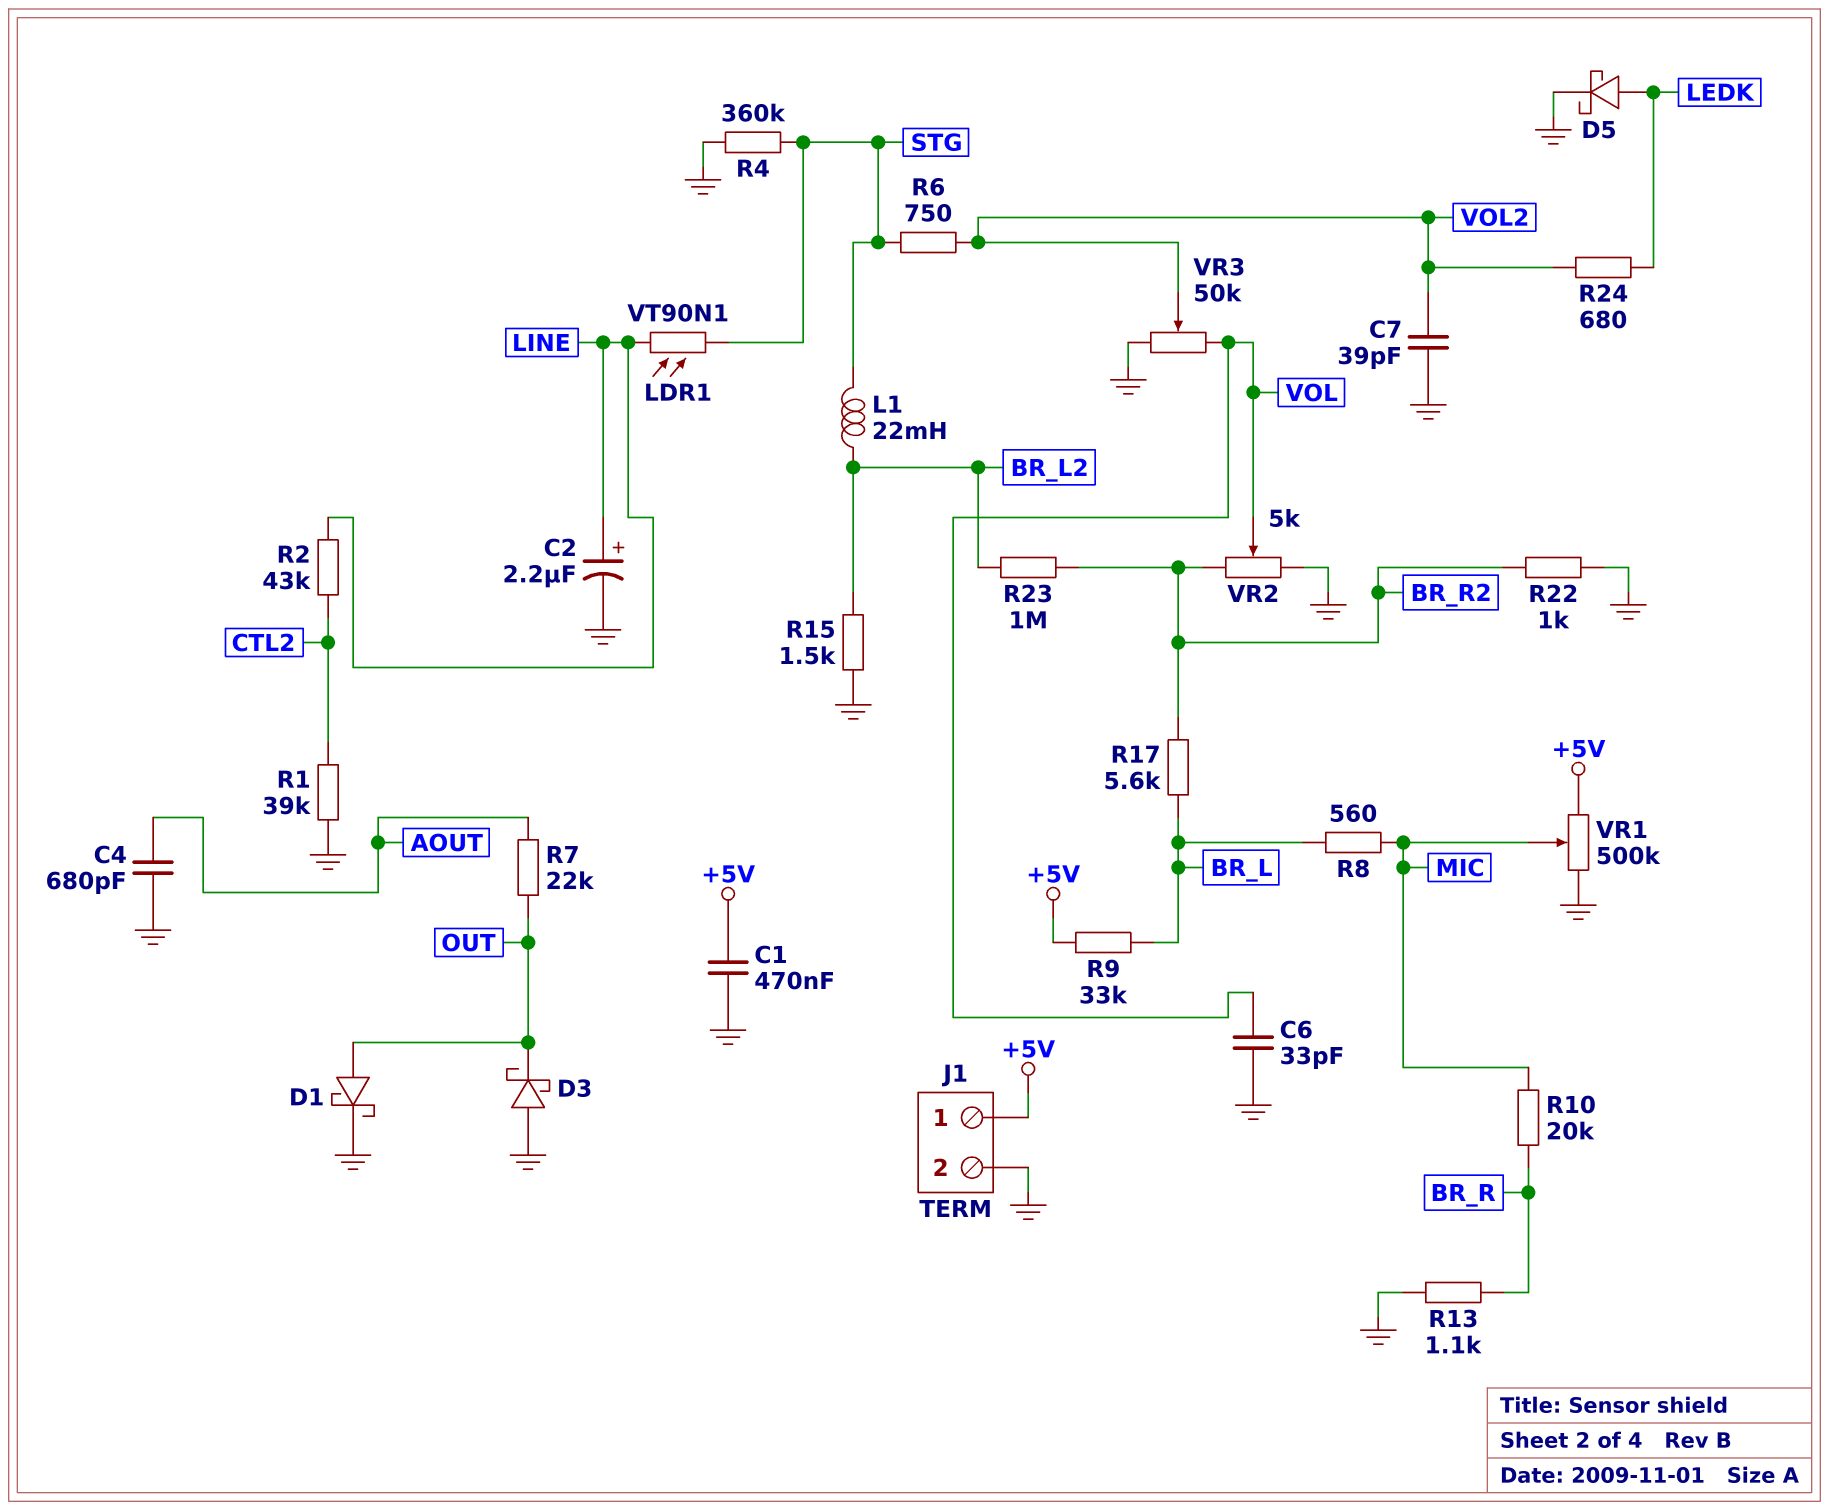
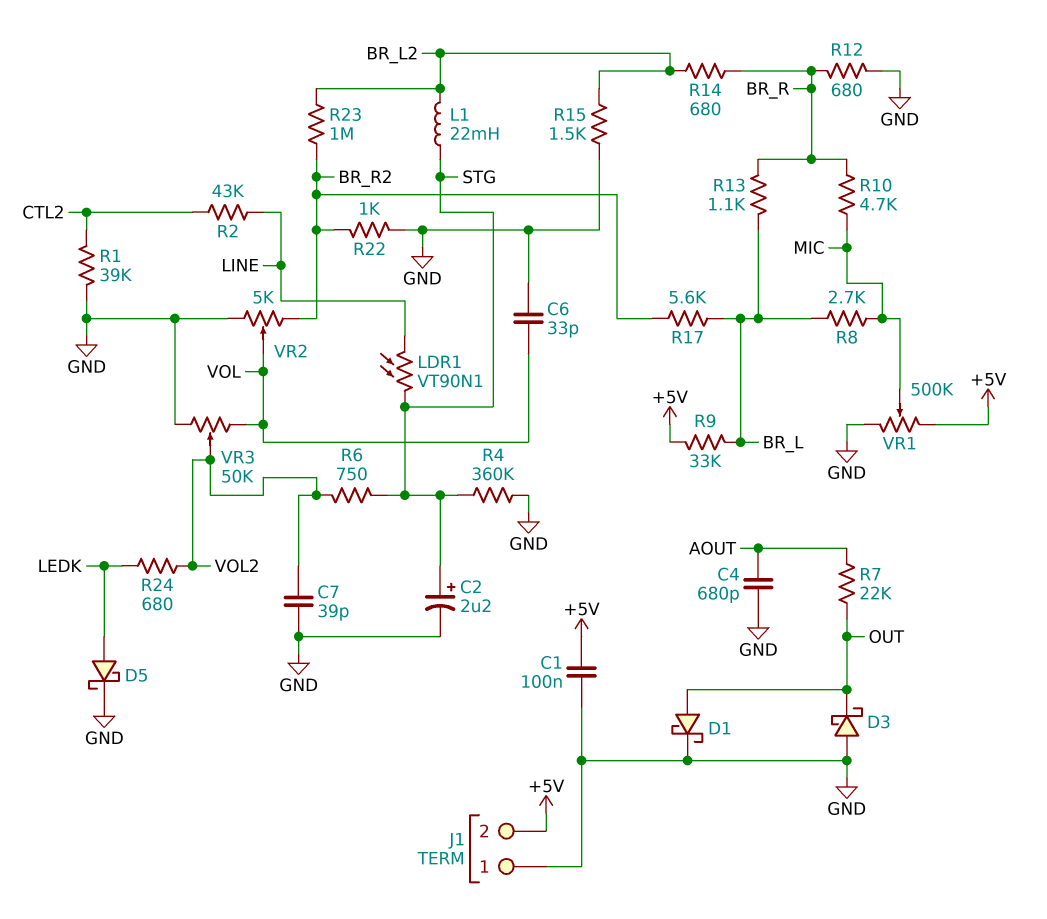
C1: 470nF (+5V, GND) -> 100nF (+5V, GND)
C2: 2.2uF (plus LINE, minus GND) -> 2.2uF (plus STG, minus GND)
J1 pin 1: +5V -> GND
J1 pin 2: GND -> +5V
R8: 560 (BR_L, MIC) -> 2.7k (BR_L, MIC)
R10: 20k (BR_R, MIC) -> 4.7k (BR_R, MIC)
R12: none -> 680 (BR_R, GND)
R13: 1.1k (BR_R, GND) -> 1.1k (BR_L, BR_R)
R14: none -> 680 (BR_L2, BR_R)

